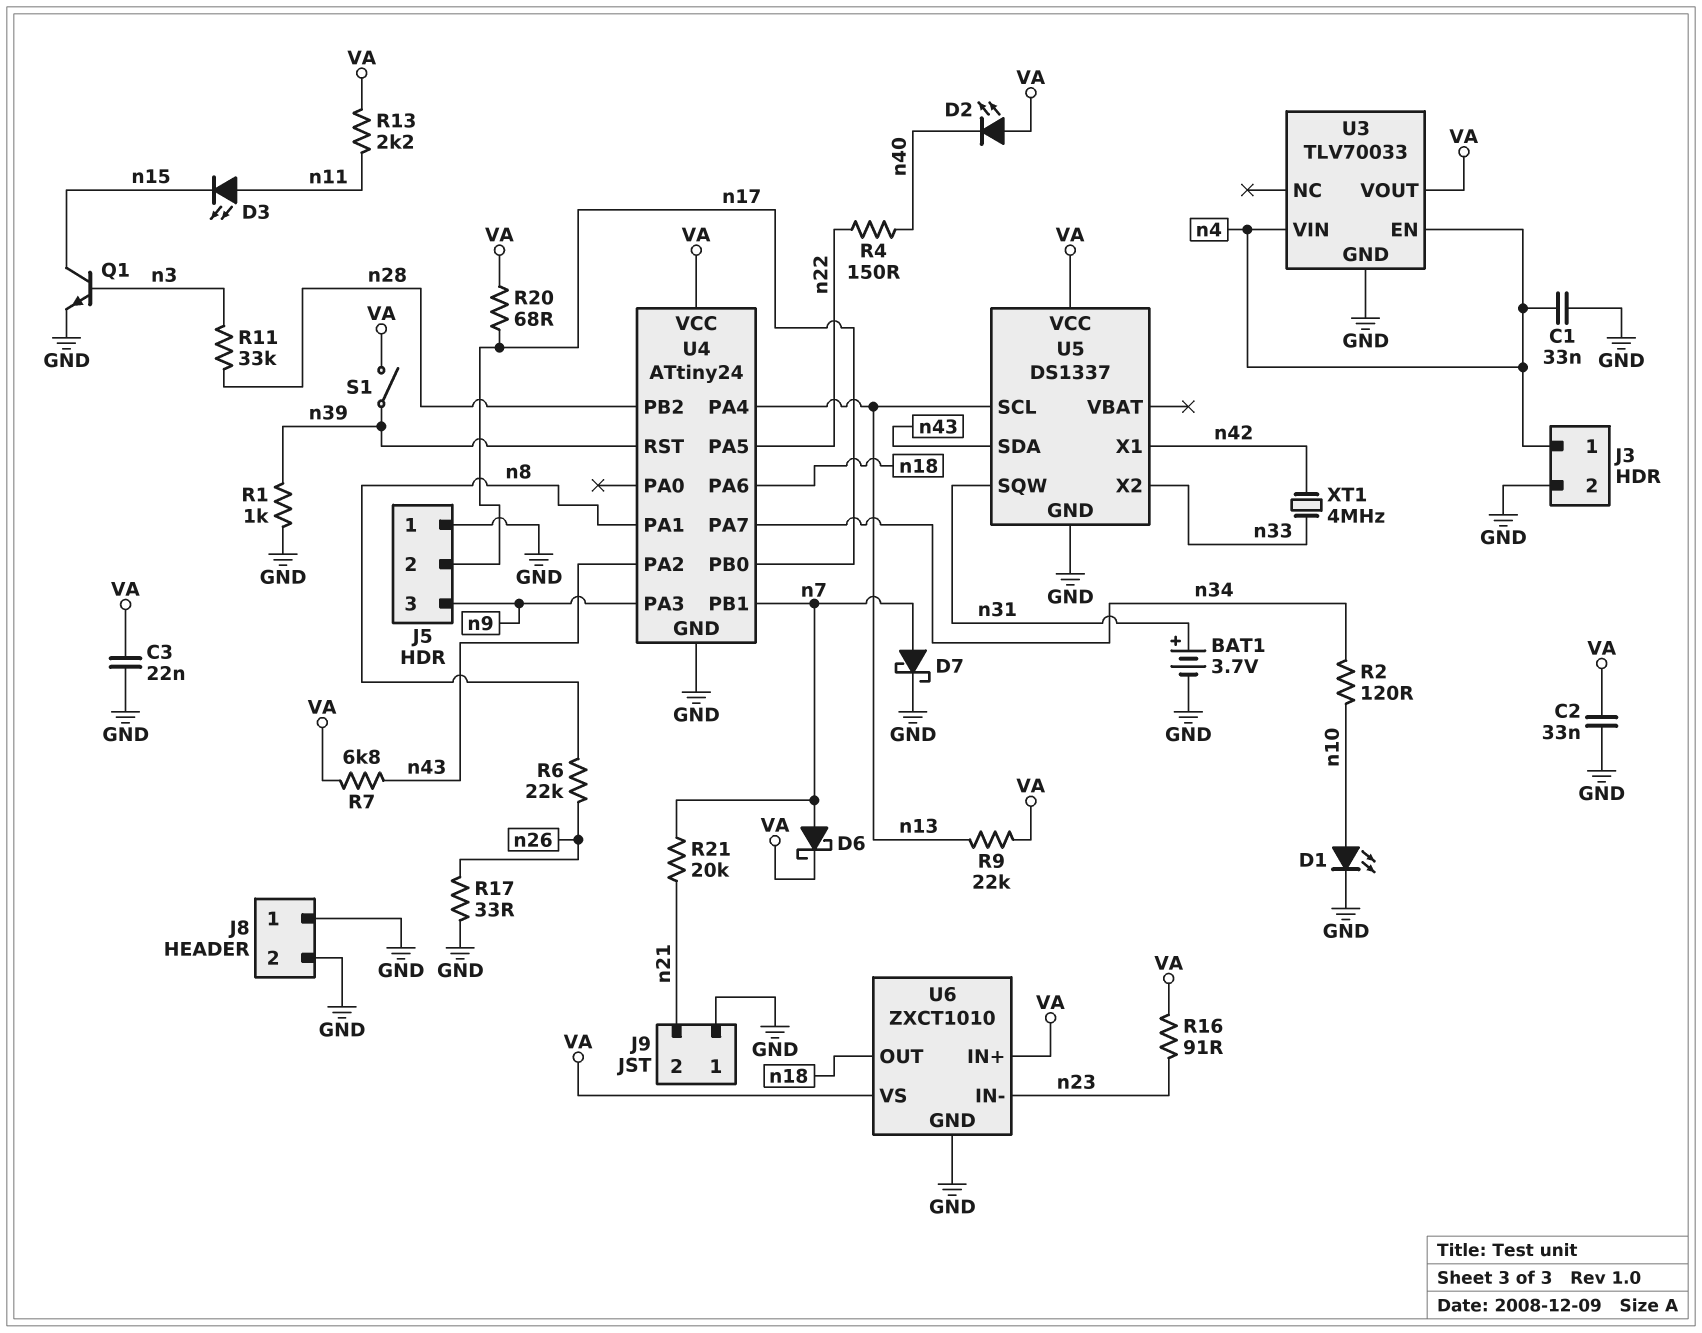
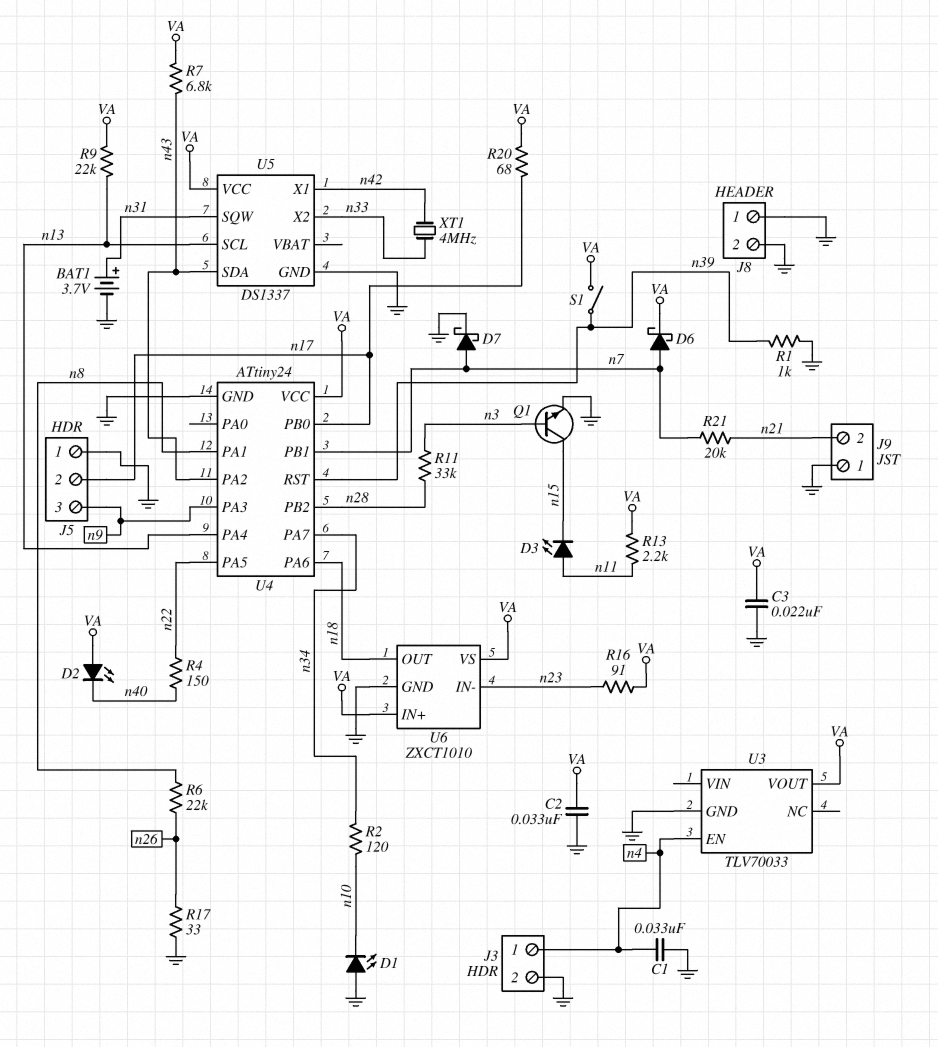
D1: LED (A n10, K GND) -> LED (A GND, K n10)
U3 pin VIN: n4 -> none

